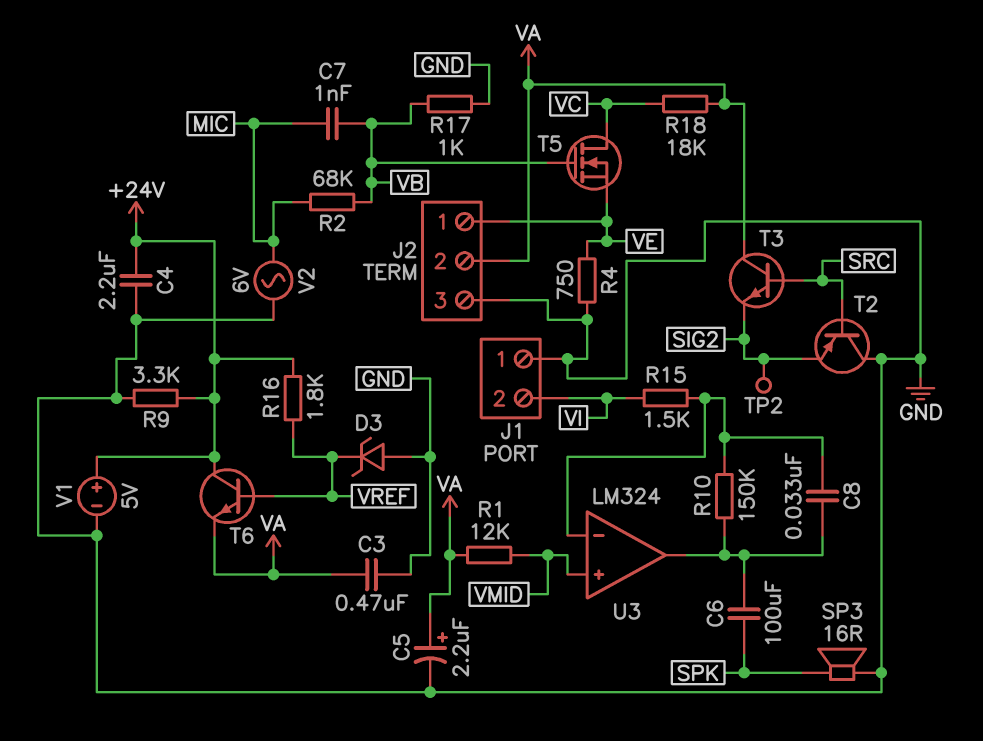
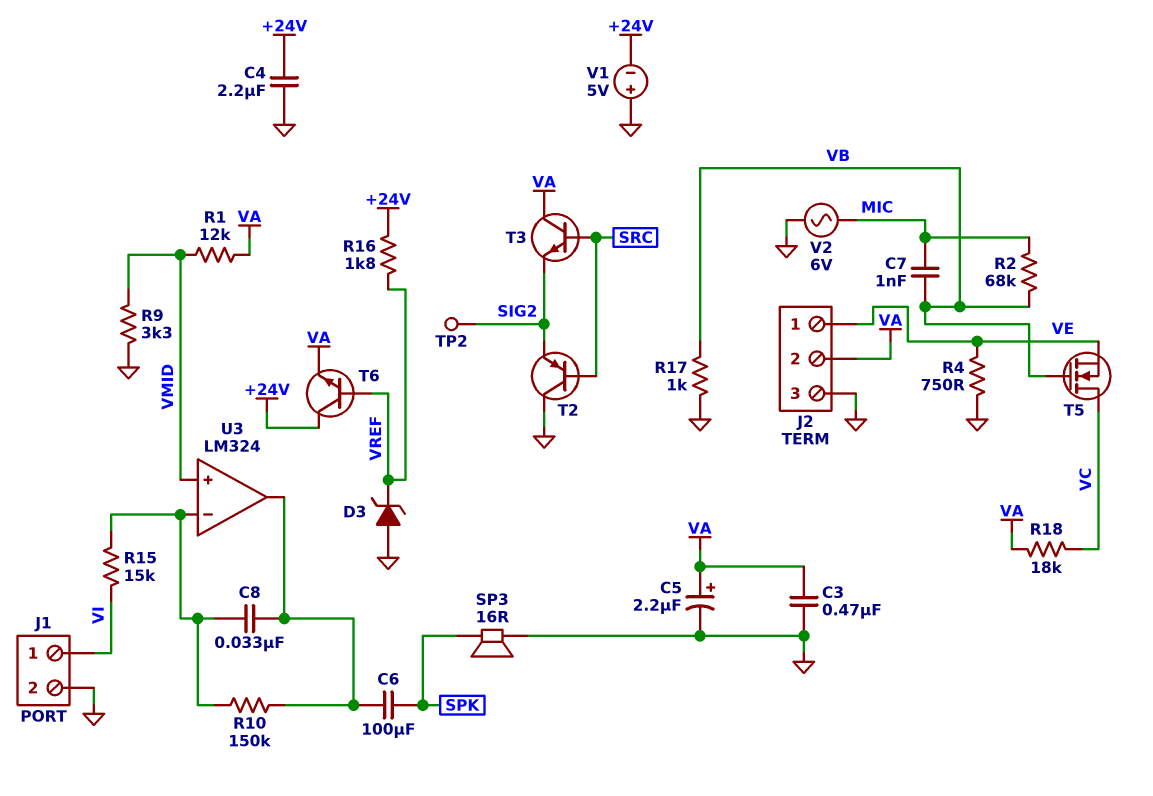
J1 pin 1: GND -> VI
J1 pin 2: VI -> GND
R9: 3.3k (+24V, GND) -> 3.3k (GND, VMID)
R15: 1.5k (U3/in-, VI) -> 15k (U3/in-, VI)
V1: 5V (plus +24V, minus GND) -> 5V (plus GND, minus +24V)

